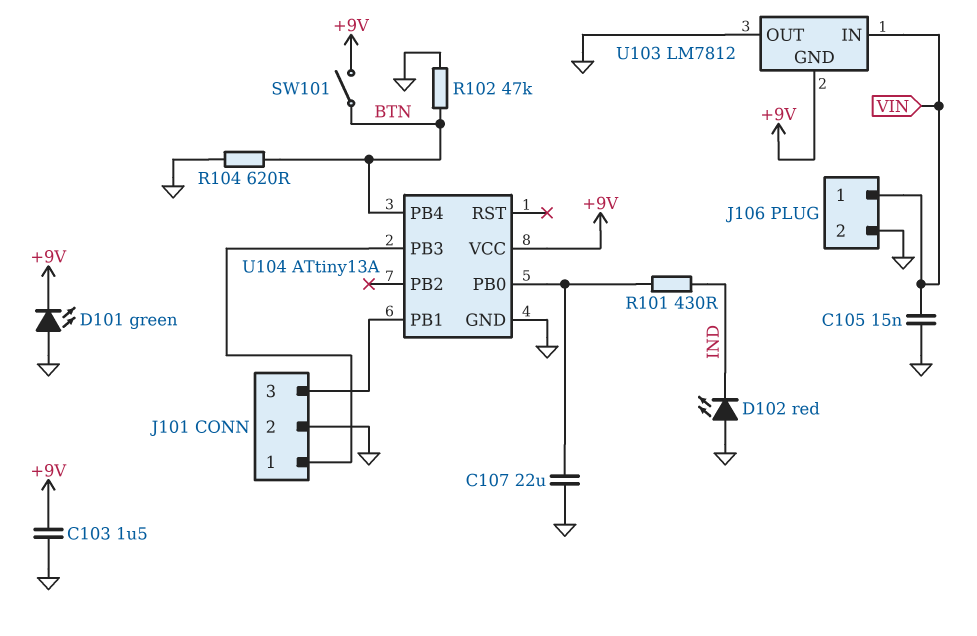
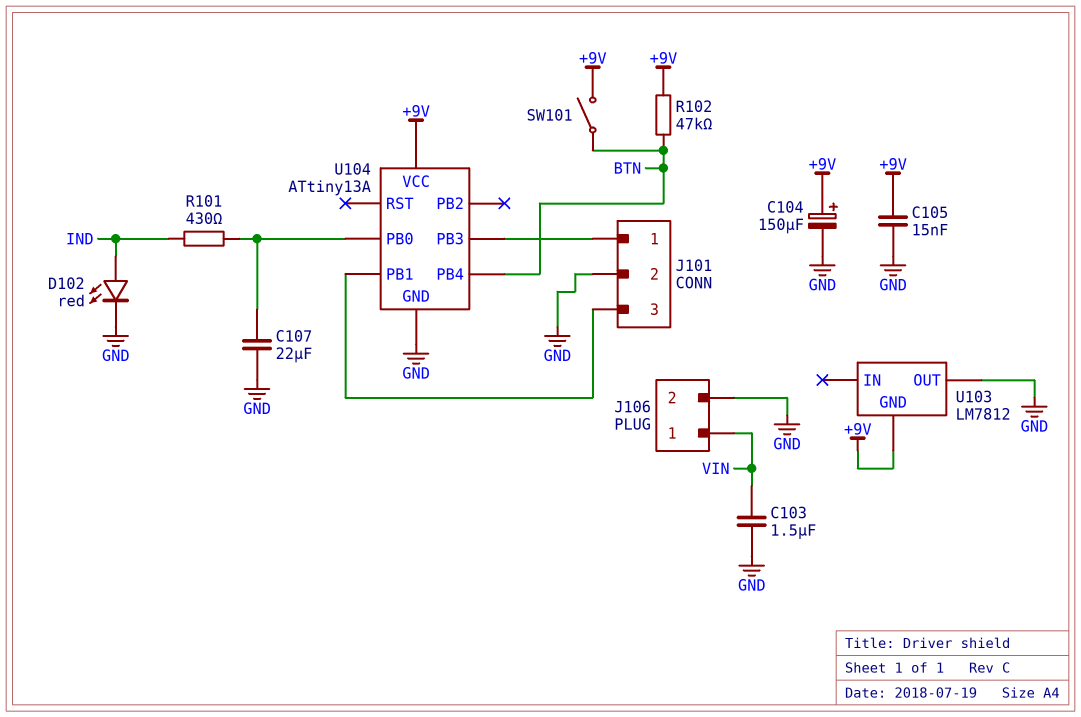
C103: 1.5uF (+9V, GND) -> 1.5uF (GND, VIN)
C104: none -> 150uF (plus +9V, minus GND)
C105: 15nF (GND, VIN) -> 15nF (+9V, GND)
D101: LED green (A GND, K +9V) -> none
D102: LED red (A GND, K IND) -> LED red (A IND, K GND)
R102: 47k (BTN, GND) -> 47k (+9V, BTN)
R104: 620 (BTN, GND) -> none
U103 pin IN: VIN -> none

